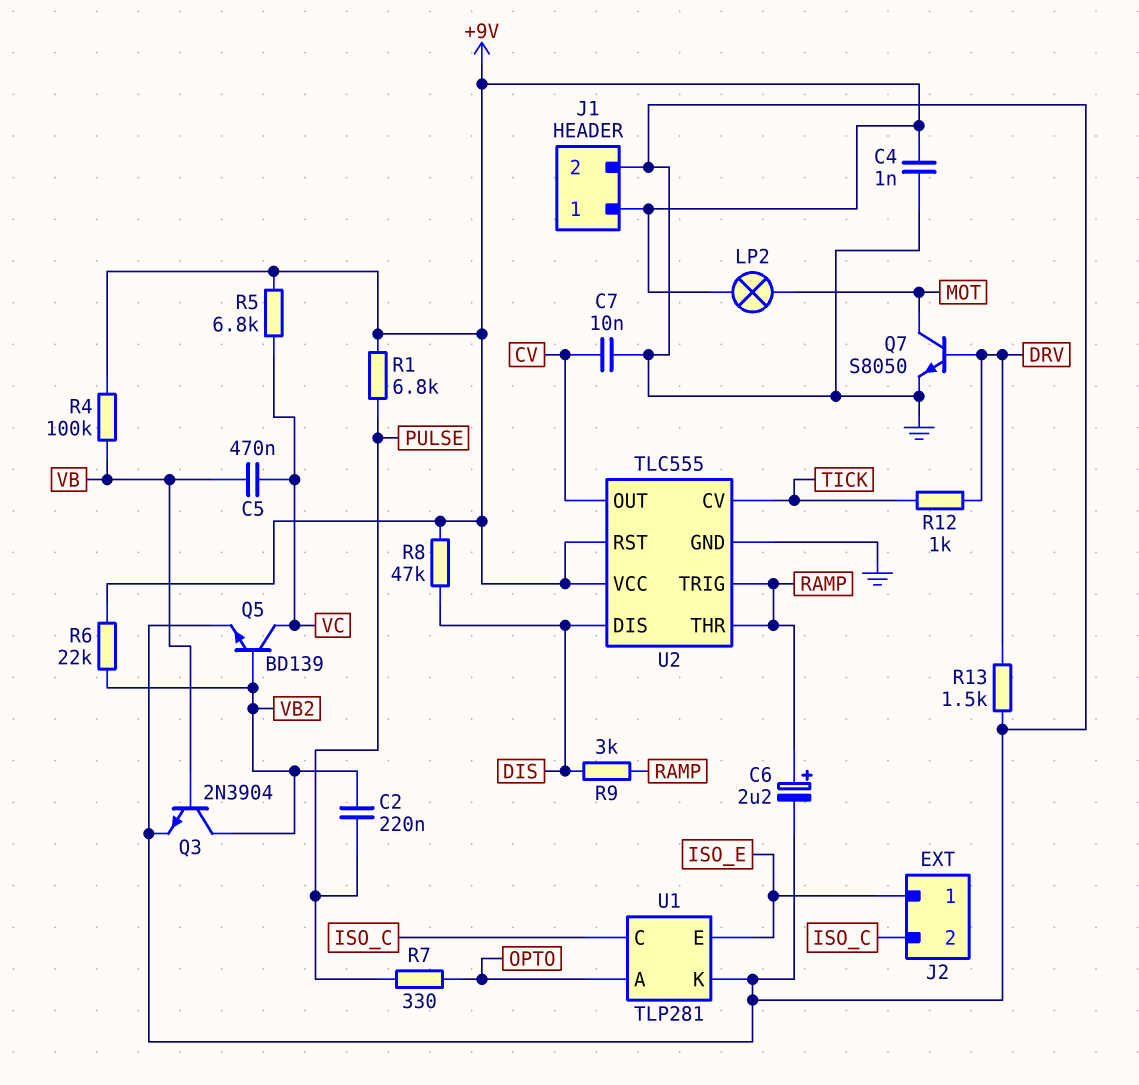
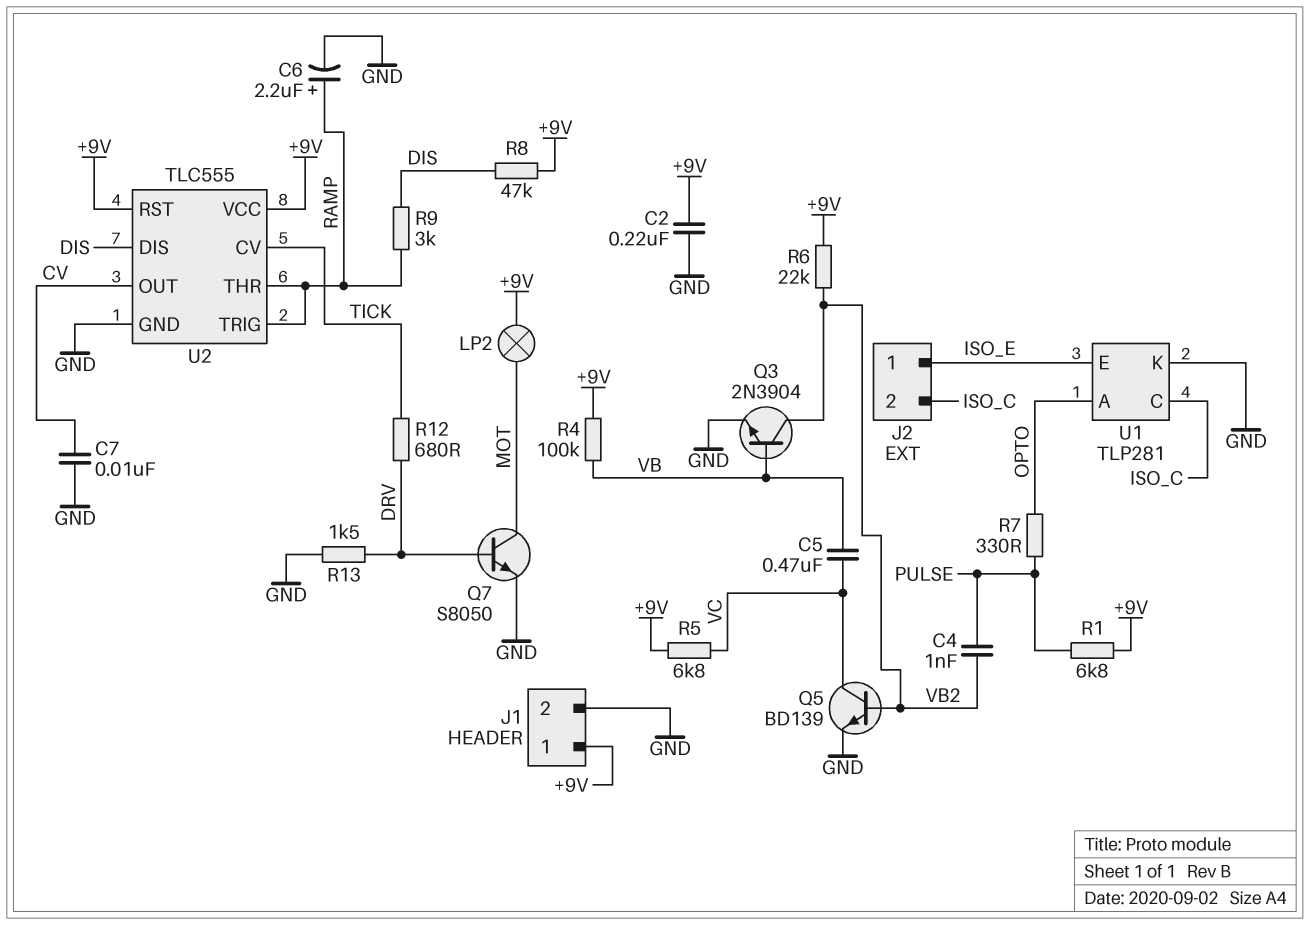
C2: 220nF (PULSE, VB2) -> 220nF (+9V, GND)
C4: 1nF (+9V, GND) -> 1nF (PULSE, VB2)
R12: 1k (DRV, TICK) -> 680 (DRV, TICK)

